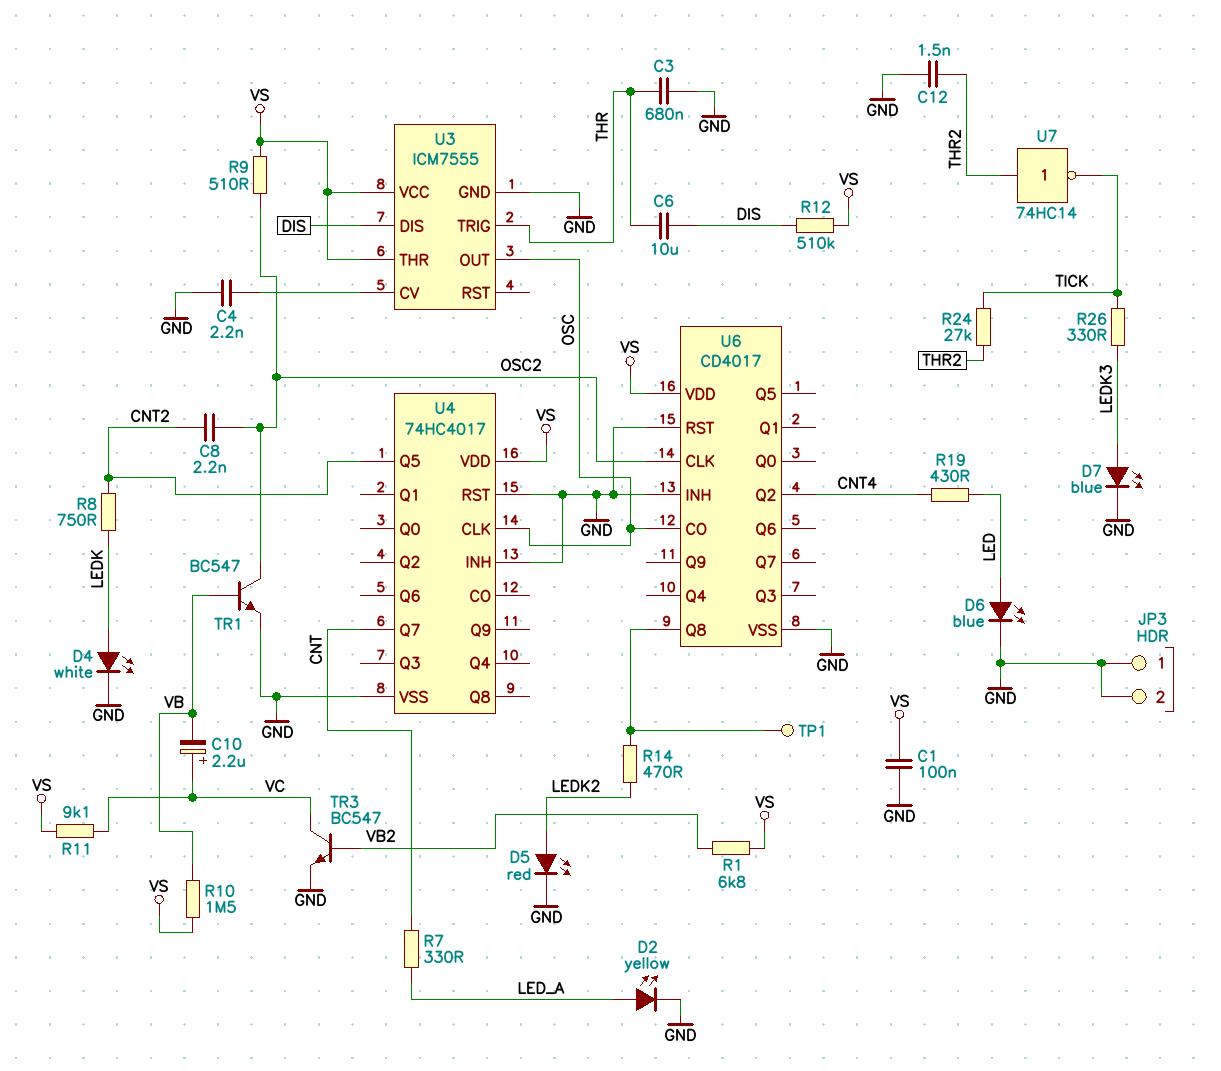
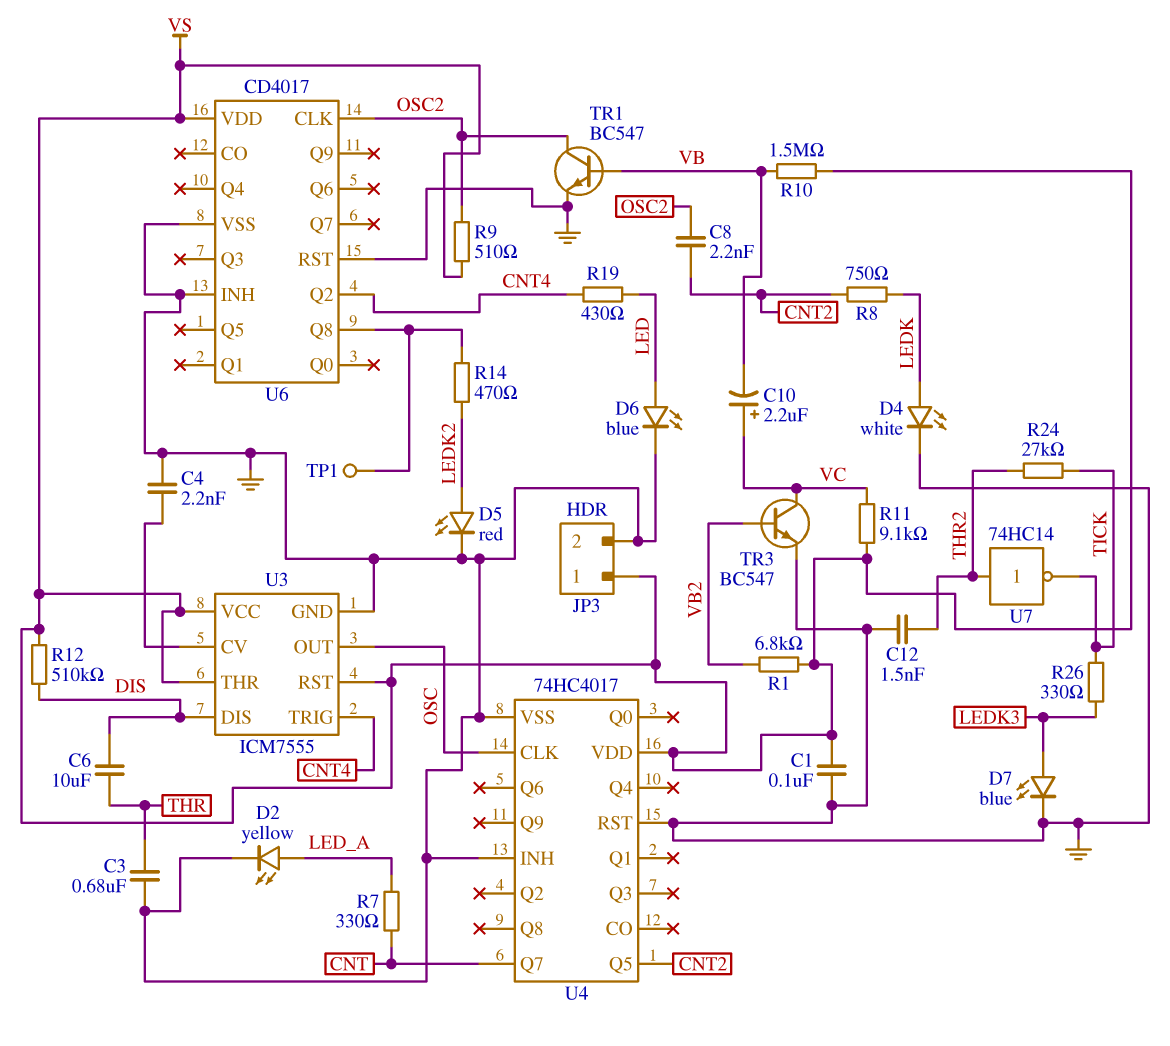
JP3 pin 1: GND -> VS
U3 pin RST: none -> VS
U3 pin TRIG: THR -> CNT4
U6 pin CO: OSC -> none

